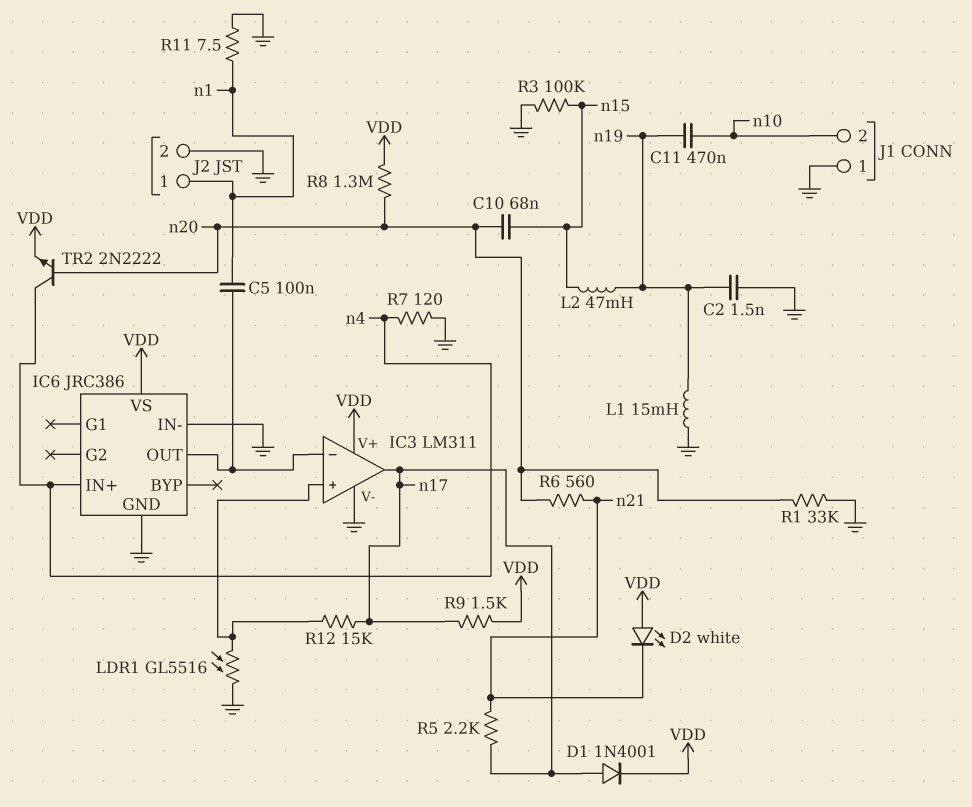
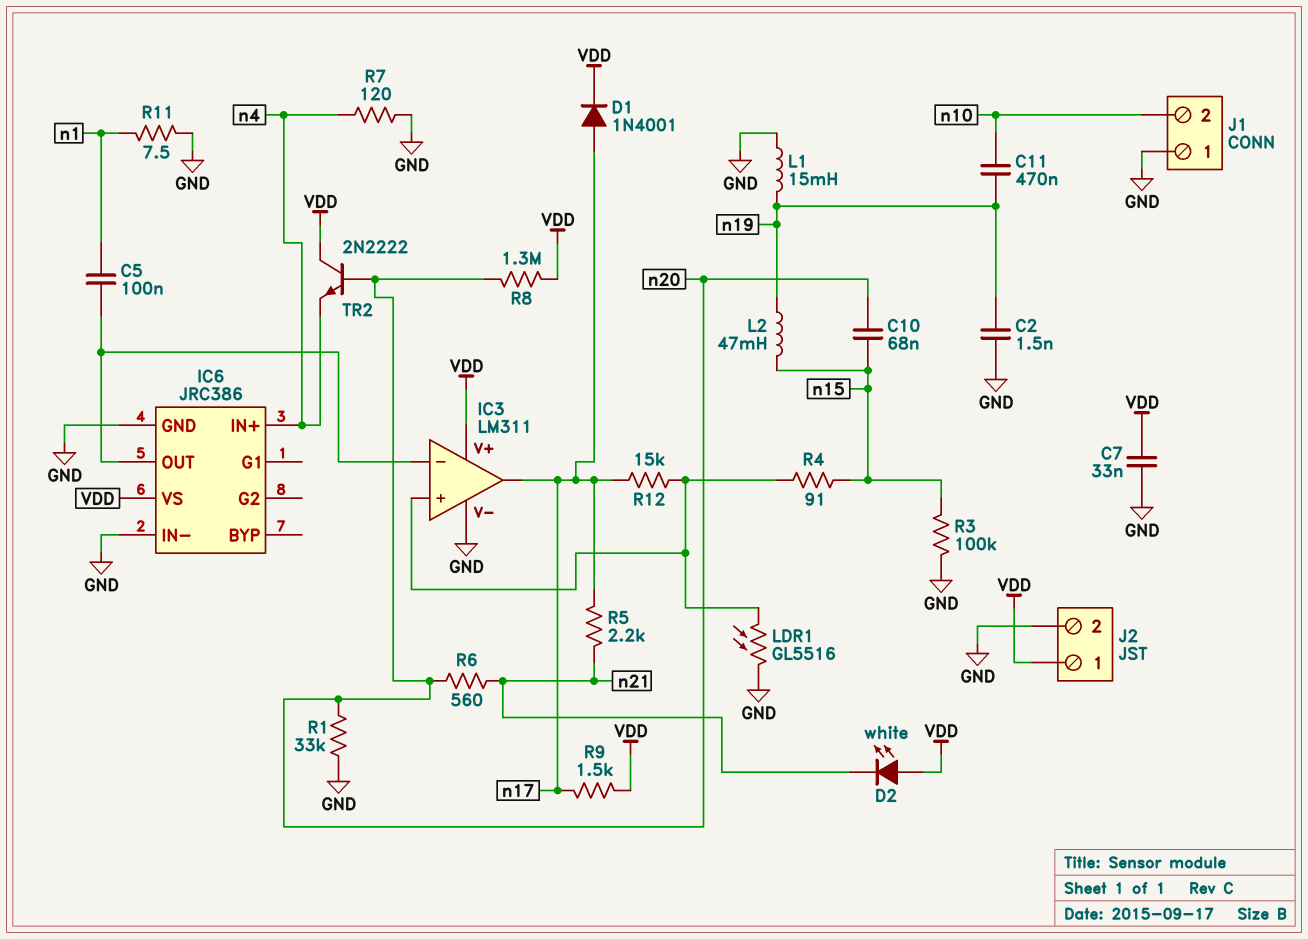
C7: none -> 33nF (GND, VDD)
J2 pin 1: n1 -> VDD
R4: none -> 91 (IC3/in+, n15)
TR2: NPN 2N2222 (B n20, C n4, E VDD) -> NPN 2N2222 (B n20, C VDD, E n4)

